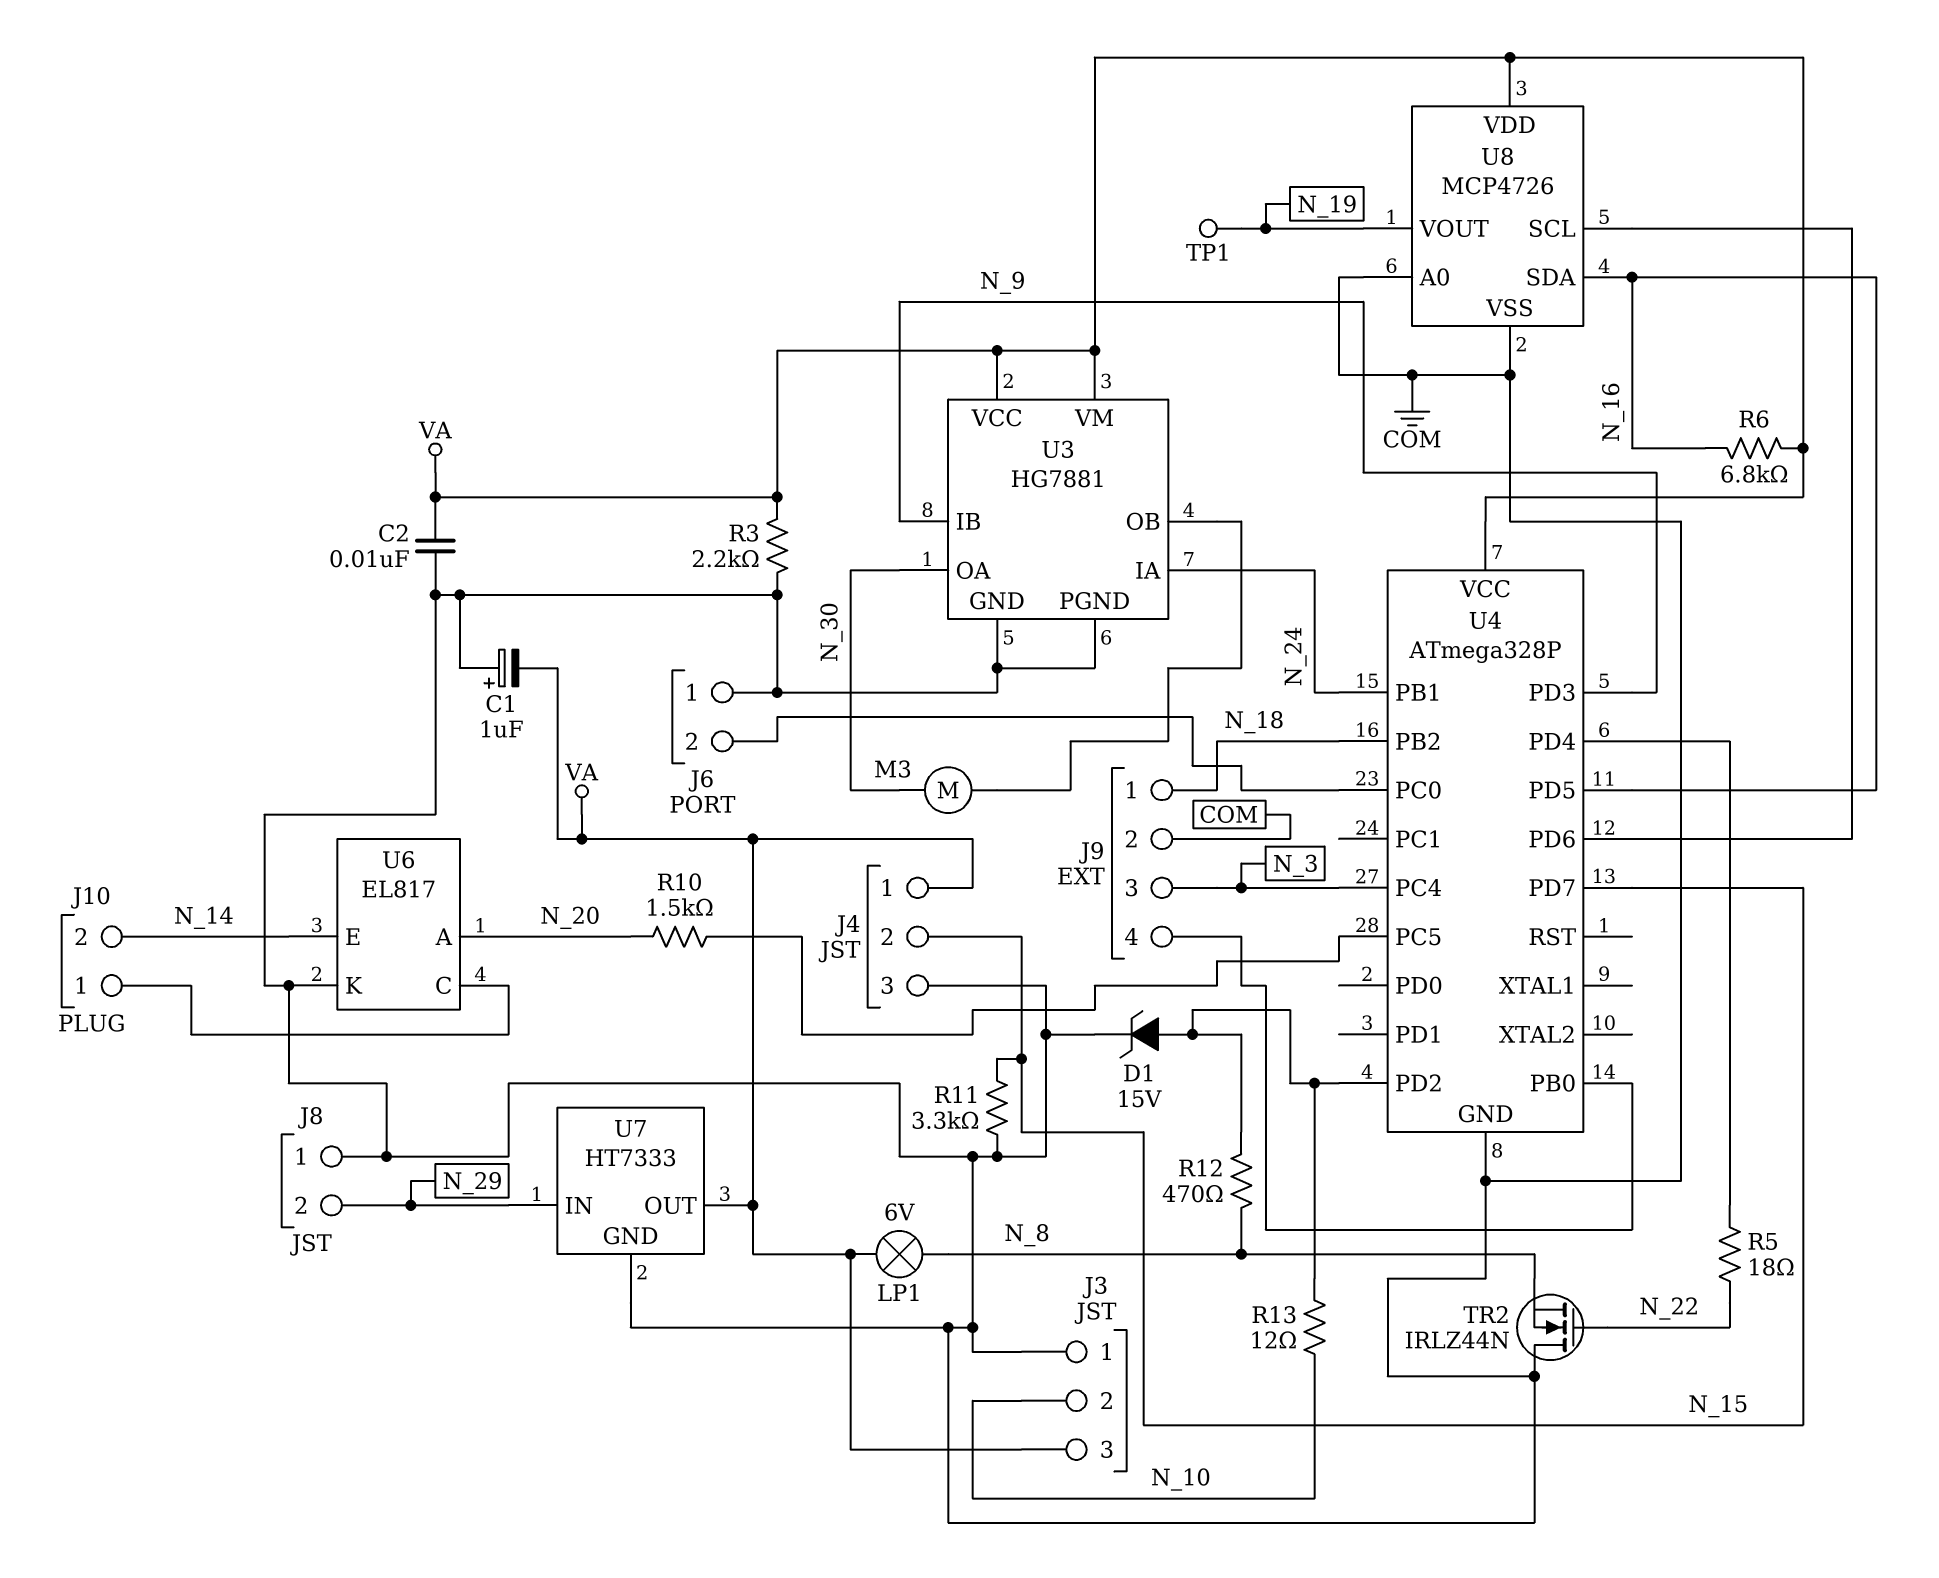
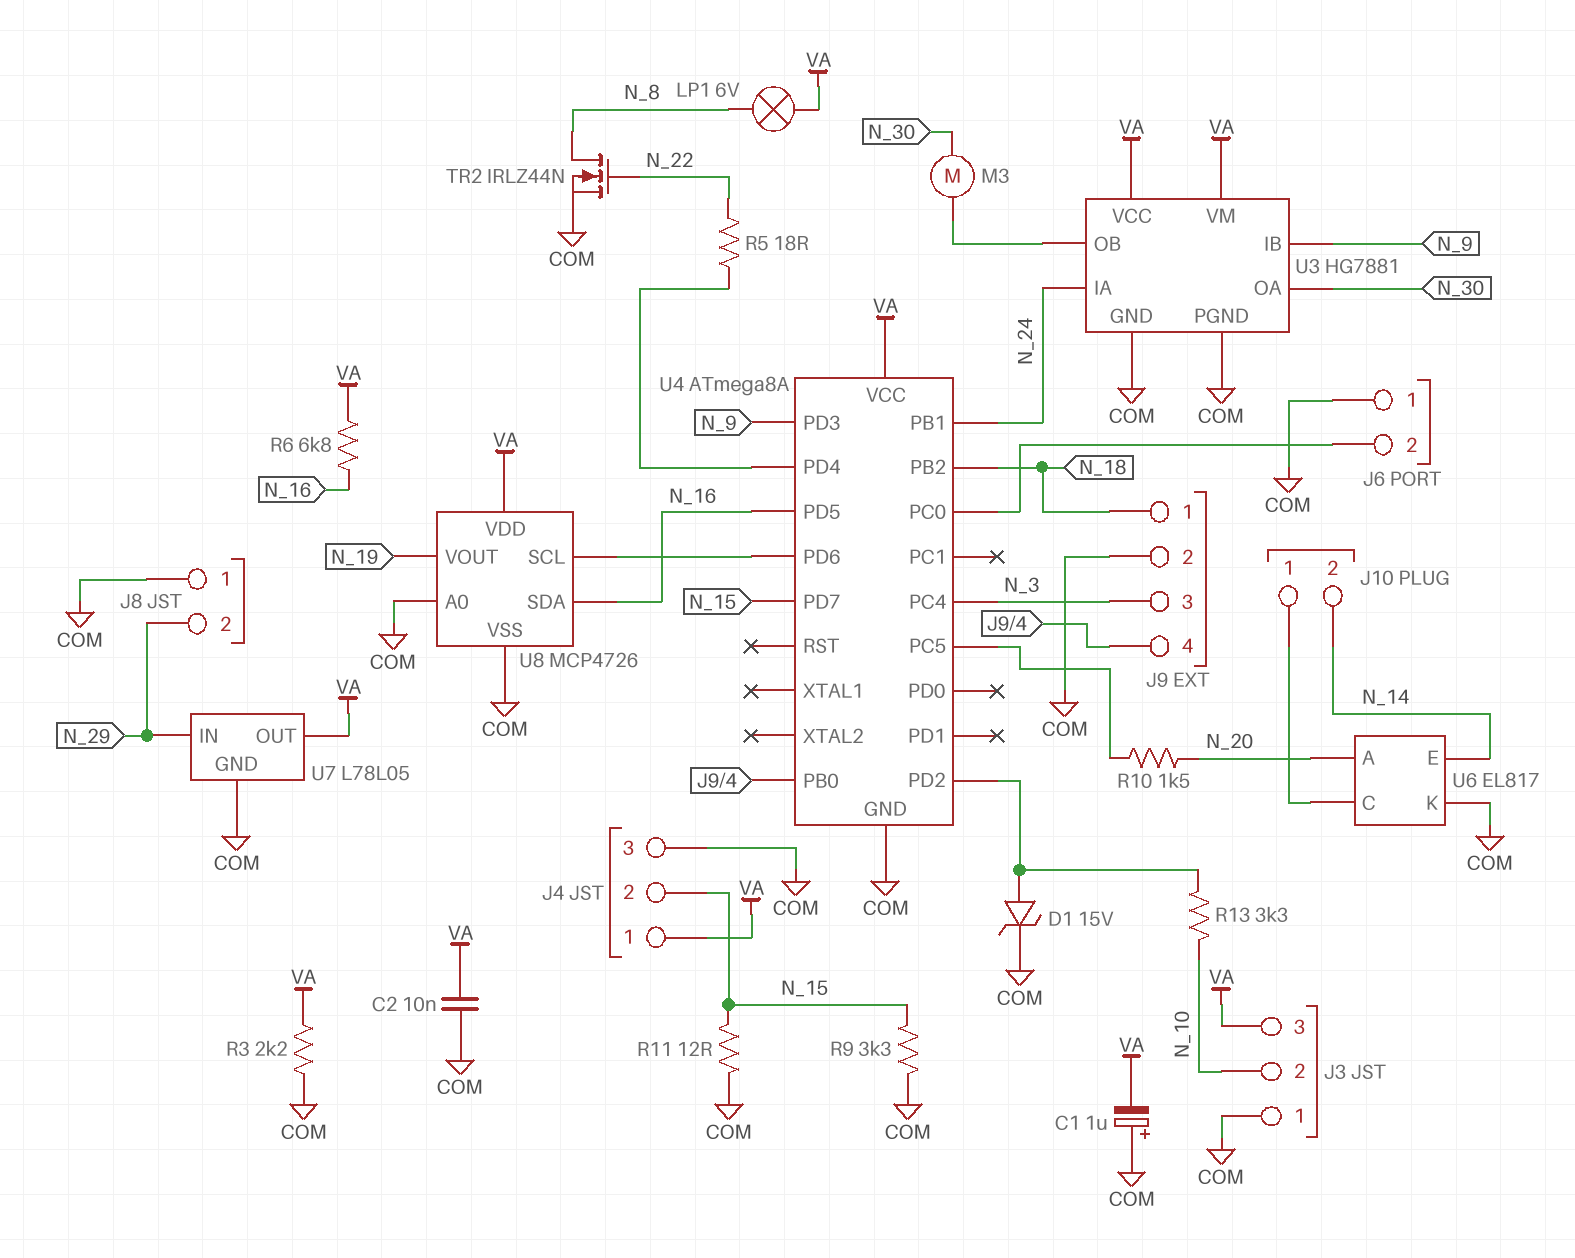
R9: none -> 3.3k (COM, N_15)
R11: 3.3k (COM, N_15) -> 12 (COM, N_15)
R12: 470 (N_8, U4/PD2) -> none
R13: 12 (N_10, U4/PD2) -> 3.3k (N_10, U4/PD2)
TP1: test point (N_19) -> none
TR2: NMOS IRLZ44N (G N_22, D COM, S N_8) -> NMOS IRLZ44N (G N_22, D N_8, S COM)
U4: ATmega328P -> ATmega8A
U7: HT7333 -> L78L05

